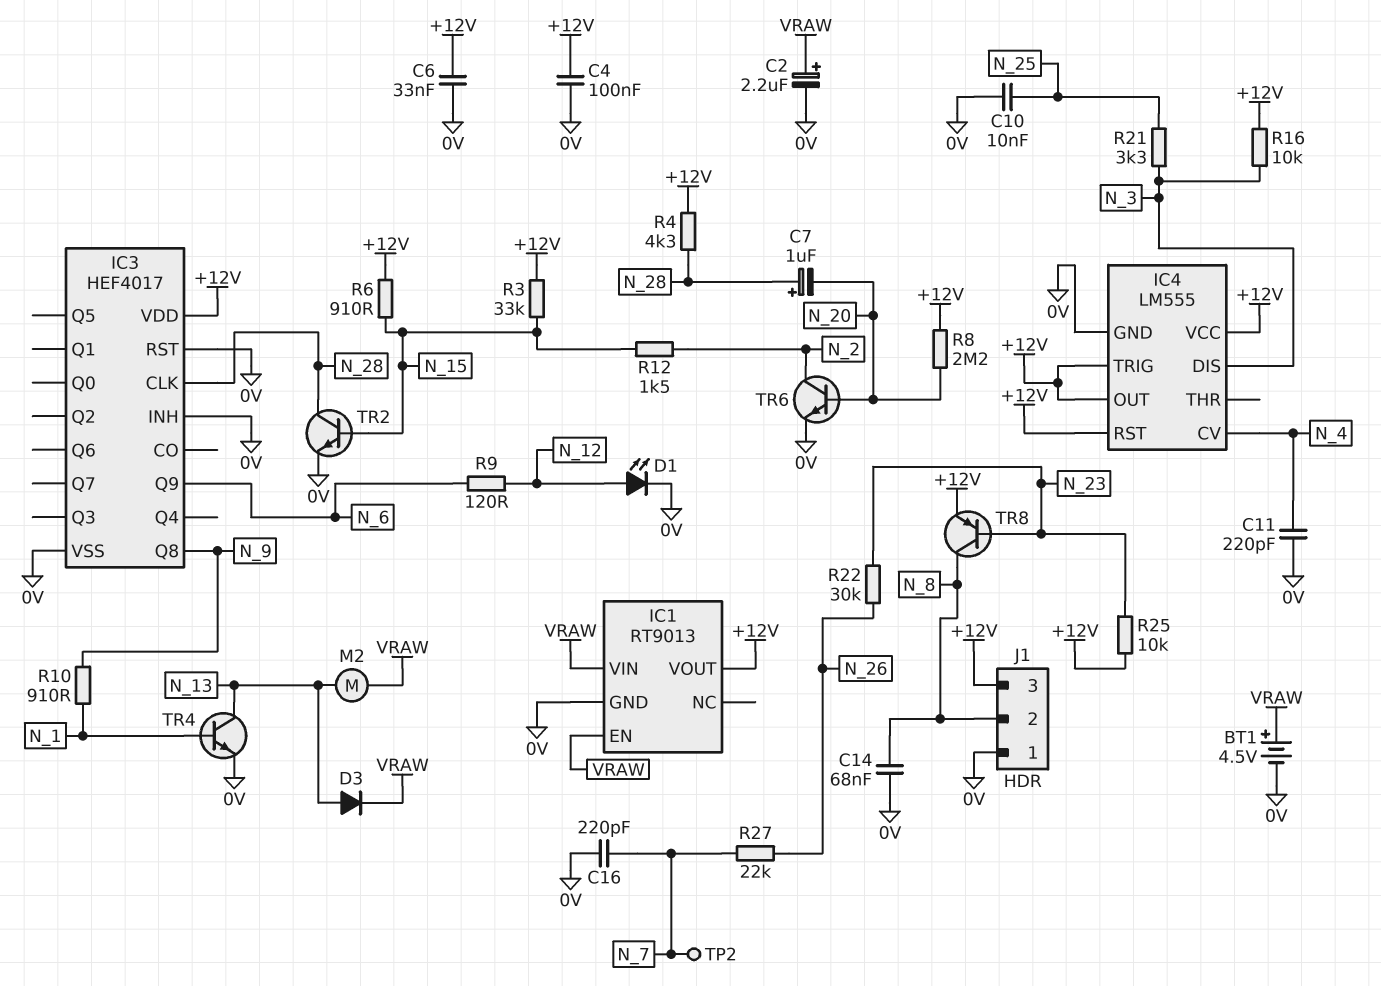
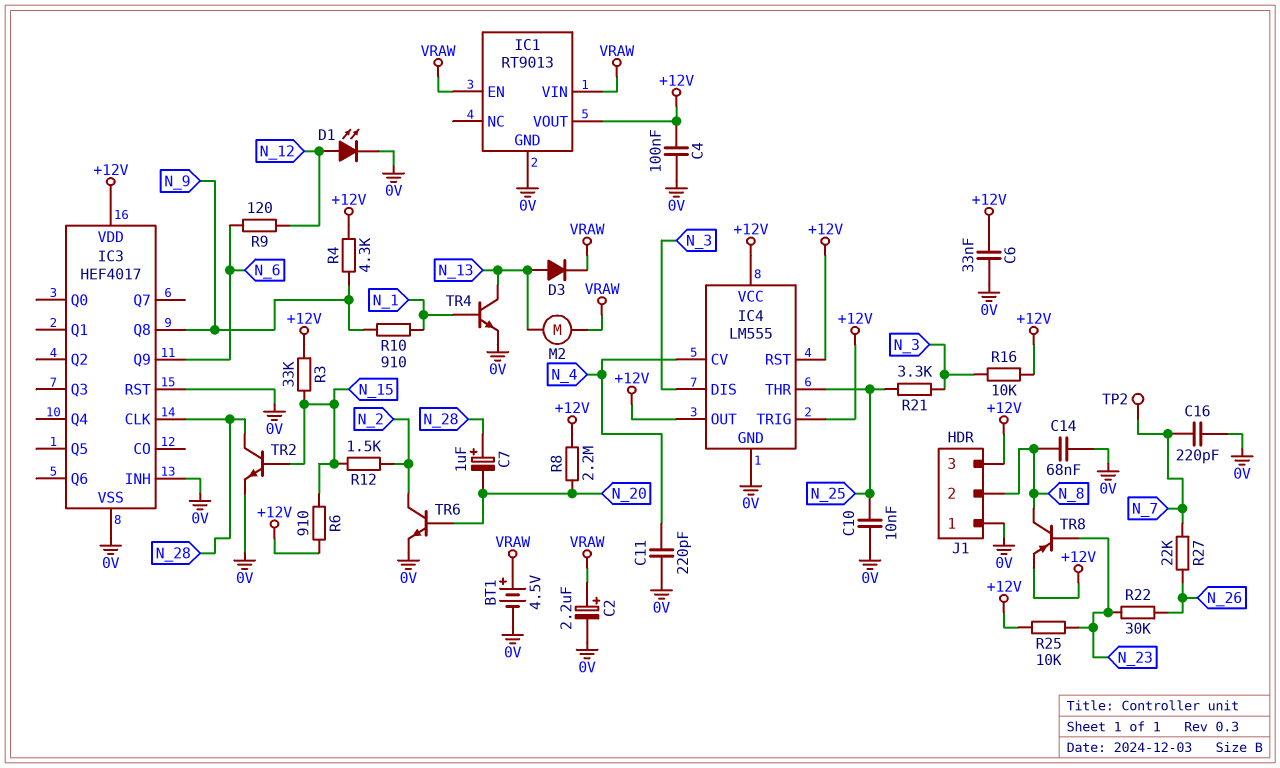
IC4 pin THR: none -> N_25
R4: 4.3k (+12V, N_28) -> 4.3k (+12V, N_9)

